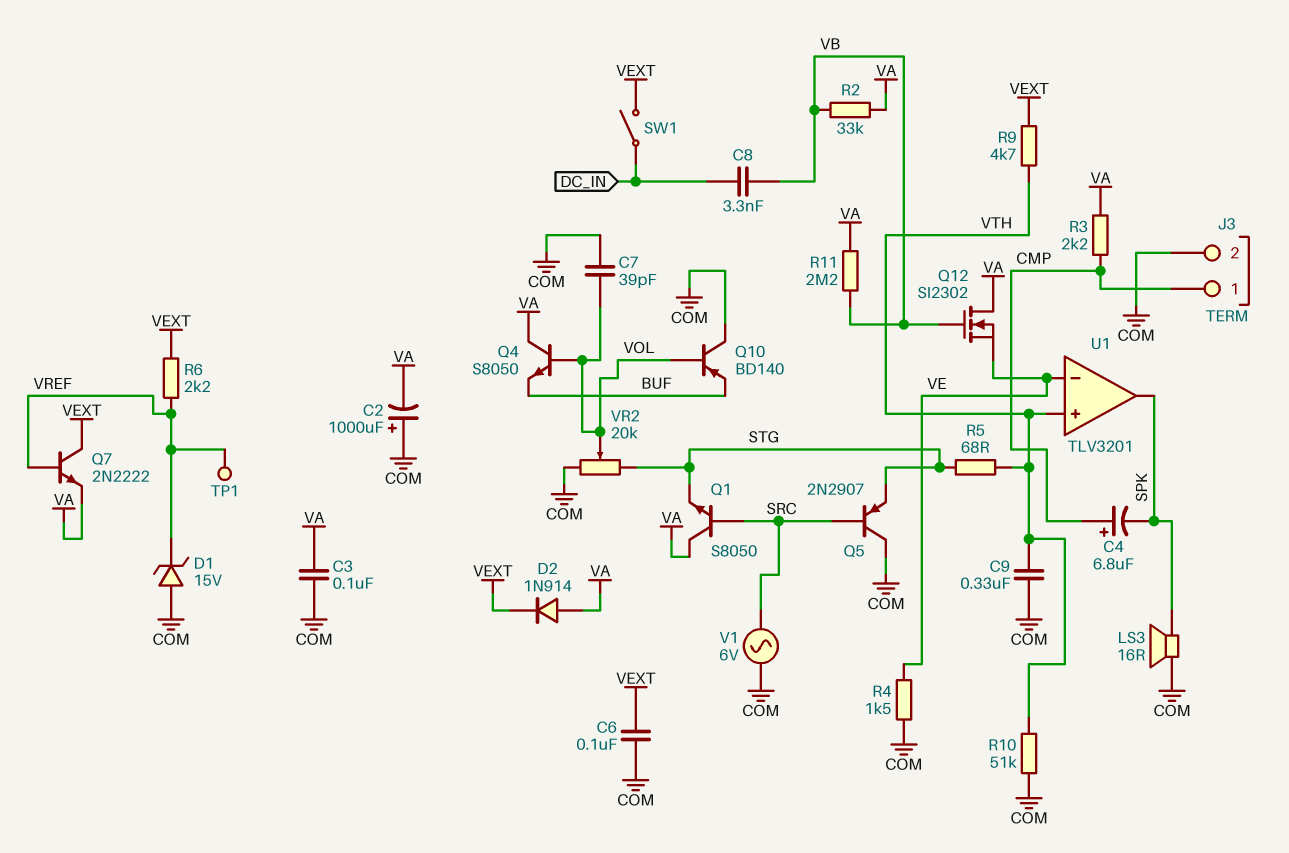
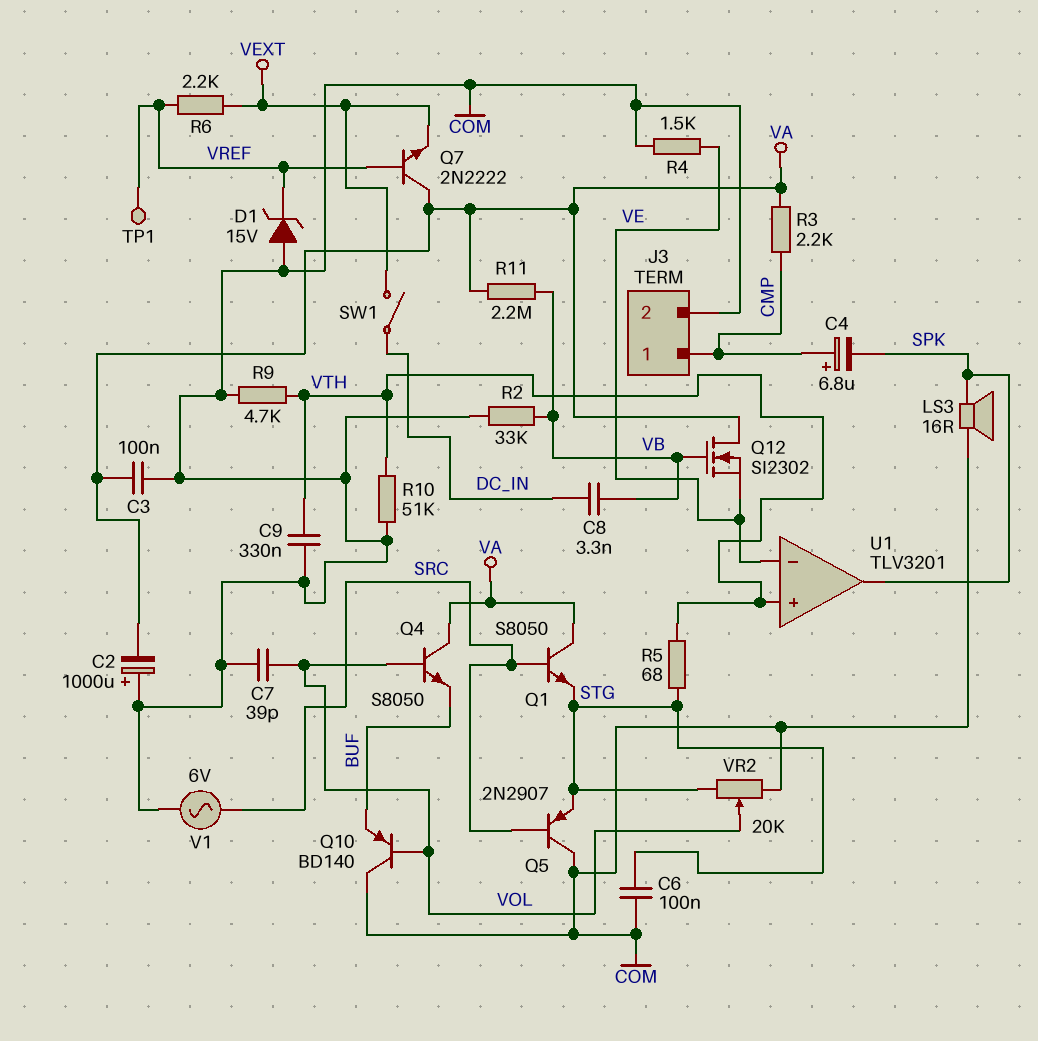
C6: 100nF (COM, VEXT) -> 100nF (COM, STG)
D2: diode 1N914 (A VA, K VEXT) -> none
Q7: NPN 2N2222 (B VREF, C VEXT, E VA) -> NPN 2N2222 (B VREF, C VA, E VEXT)
R2: 33k (VA, VB) -> 33k (COM, VB)
R9: 4.7k (VEXT, VTH) -> 4.7k (COM, VTH)

